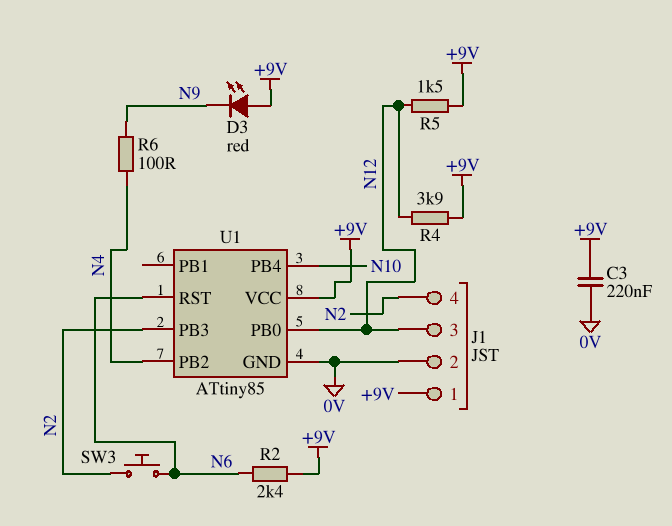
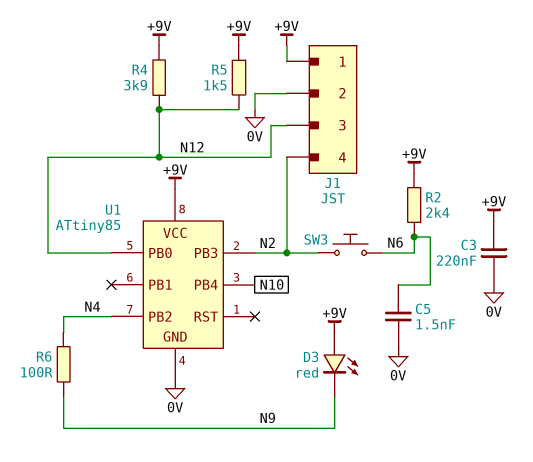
C5: none -> 1.5nF (0V, N6)
U1 pin RST: N6 -> none

